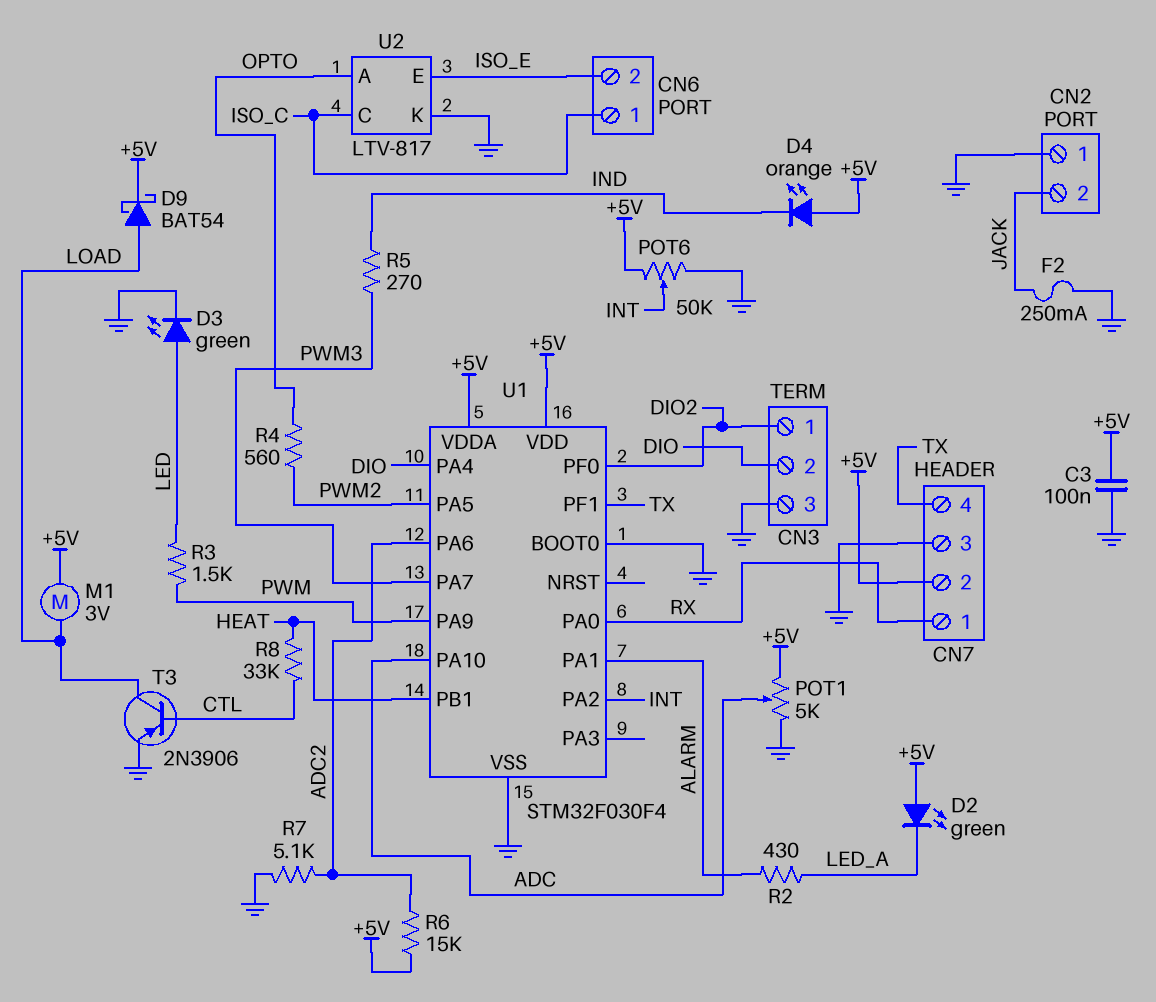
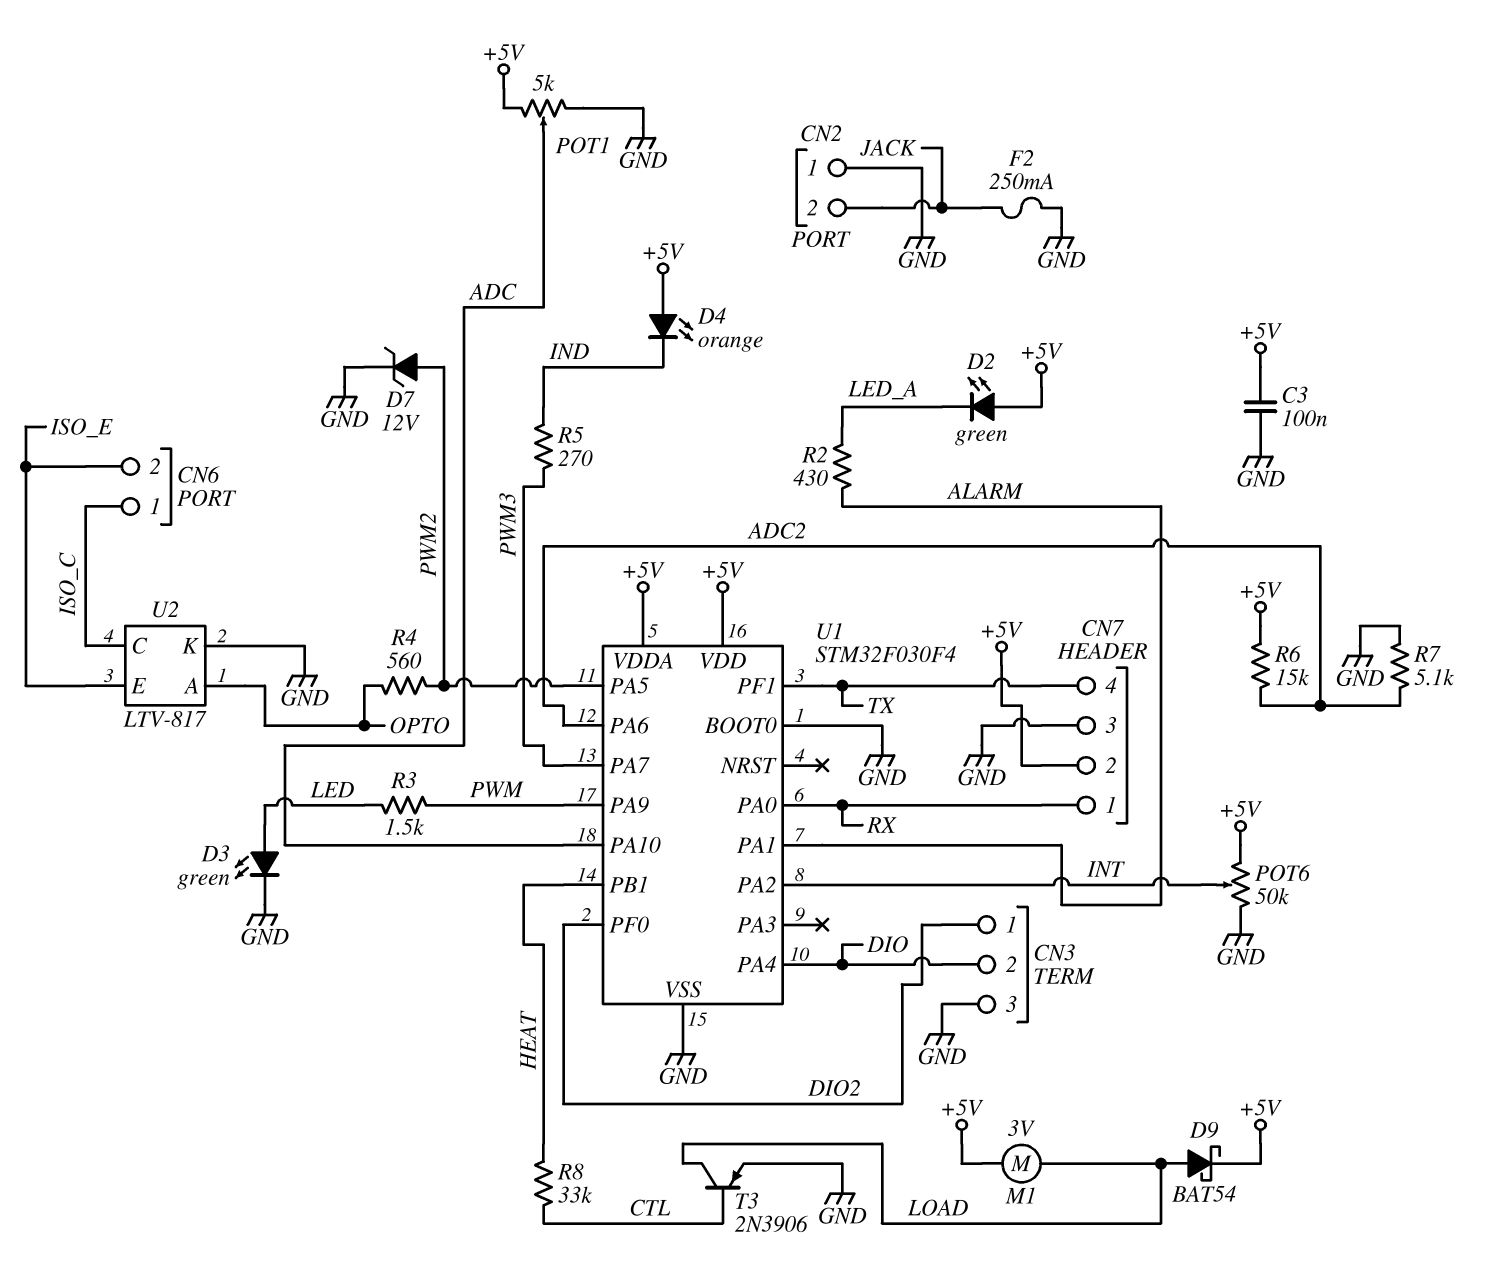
D7: none -> zener 12V (A PWM2, K GND)

